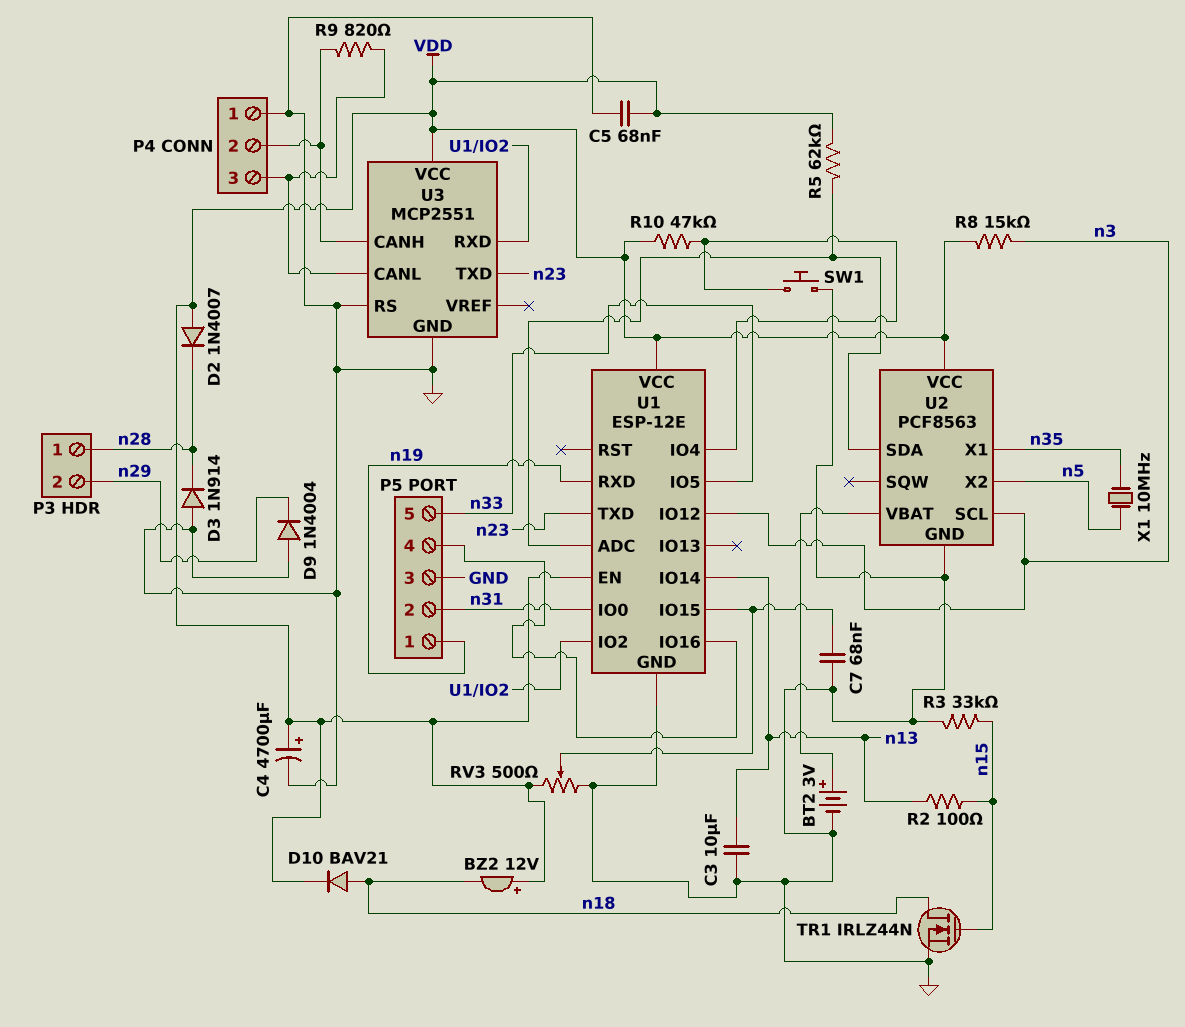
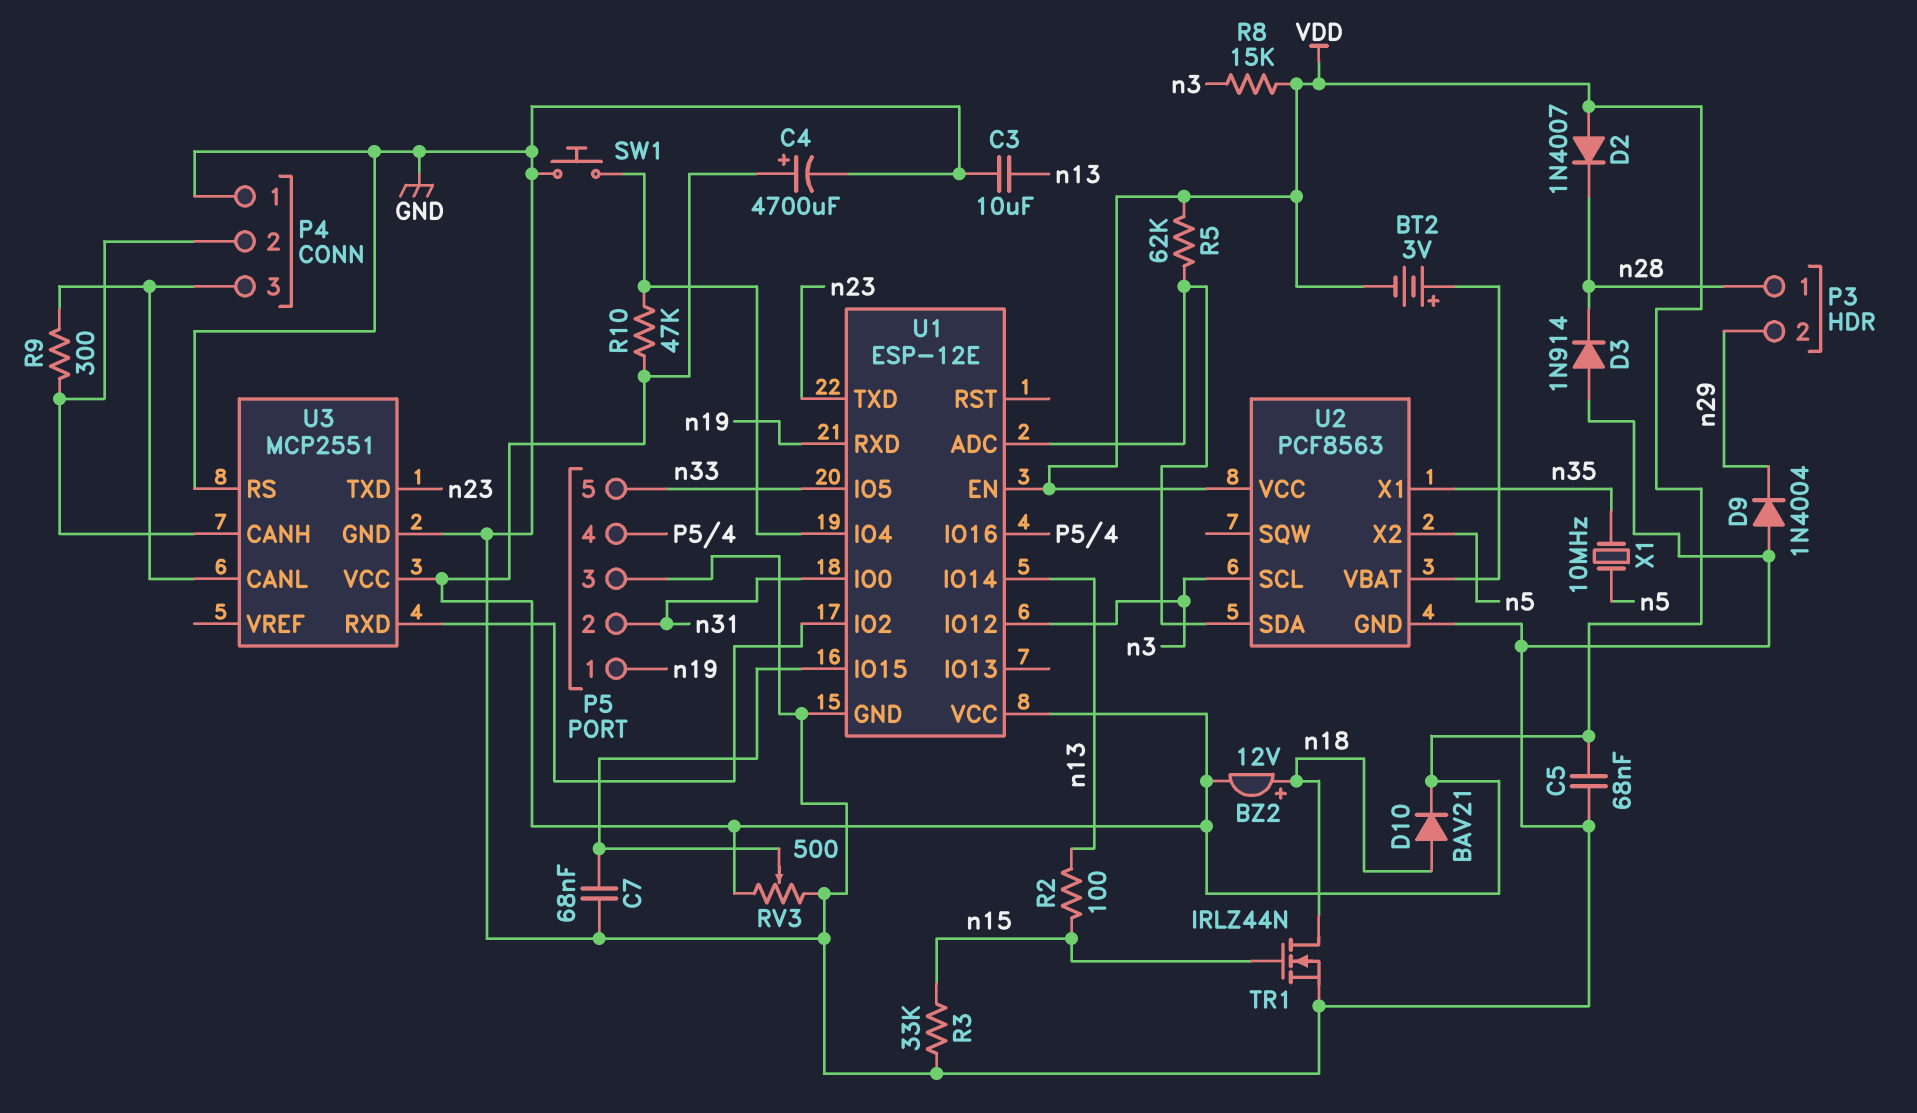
BT2: 3V (plus U2/VBAT, minus GND) -> 3V (plus U2/VBAT, minus VDD)
BZ2: buzzer 12V (plus VDD, minus n18) -> buzzer 12V (plus n18, minus VDD)
R9: 820 (P4/2, P4/3) -> 300 (P4/2, P4/3)

